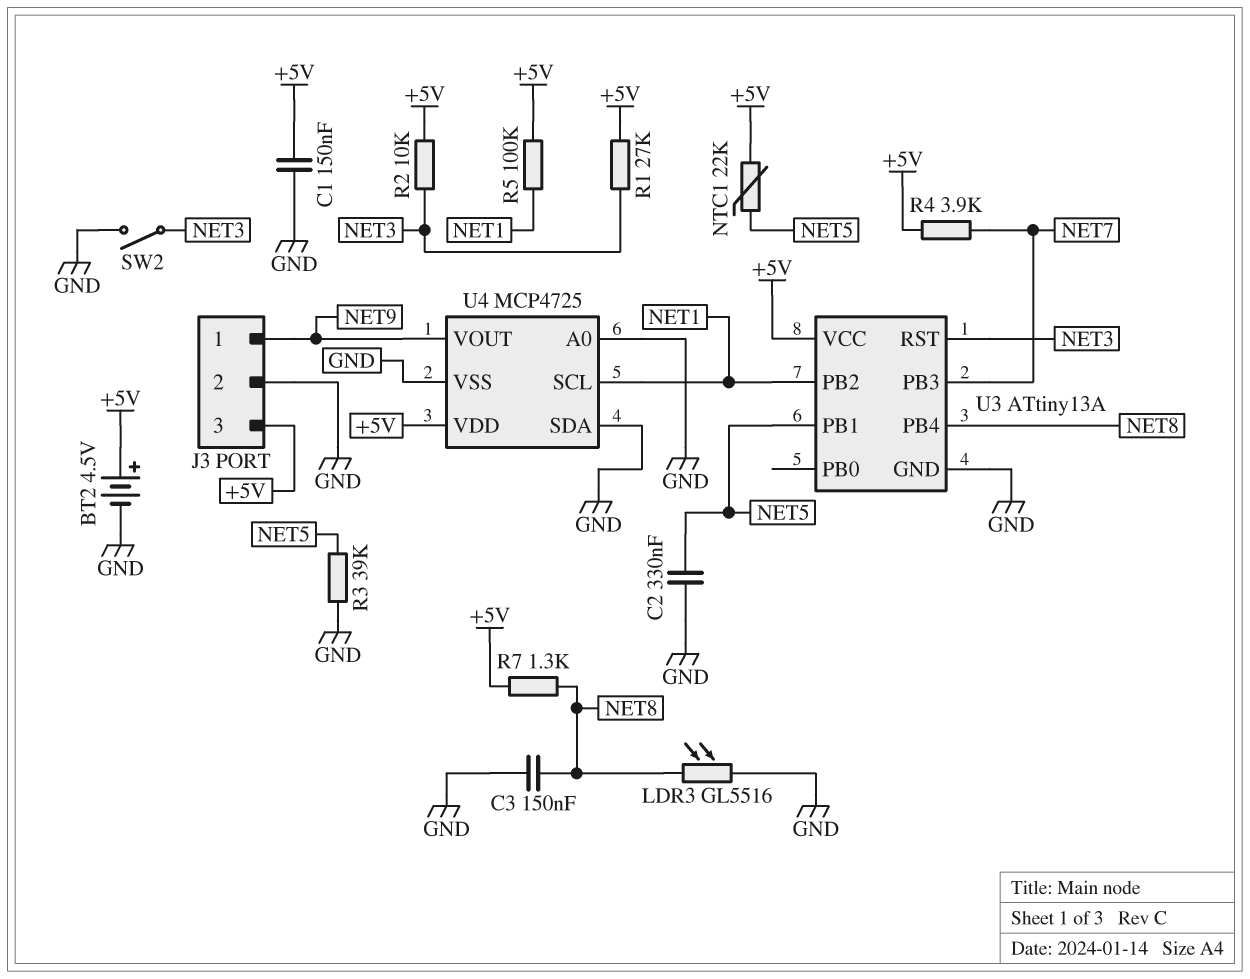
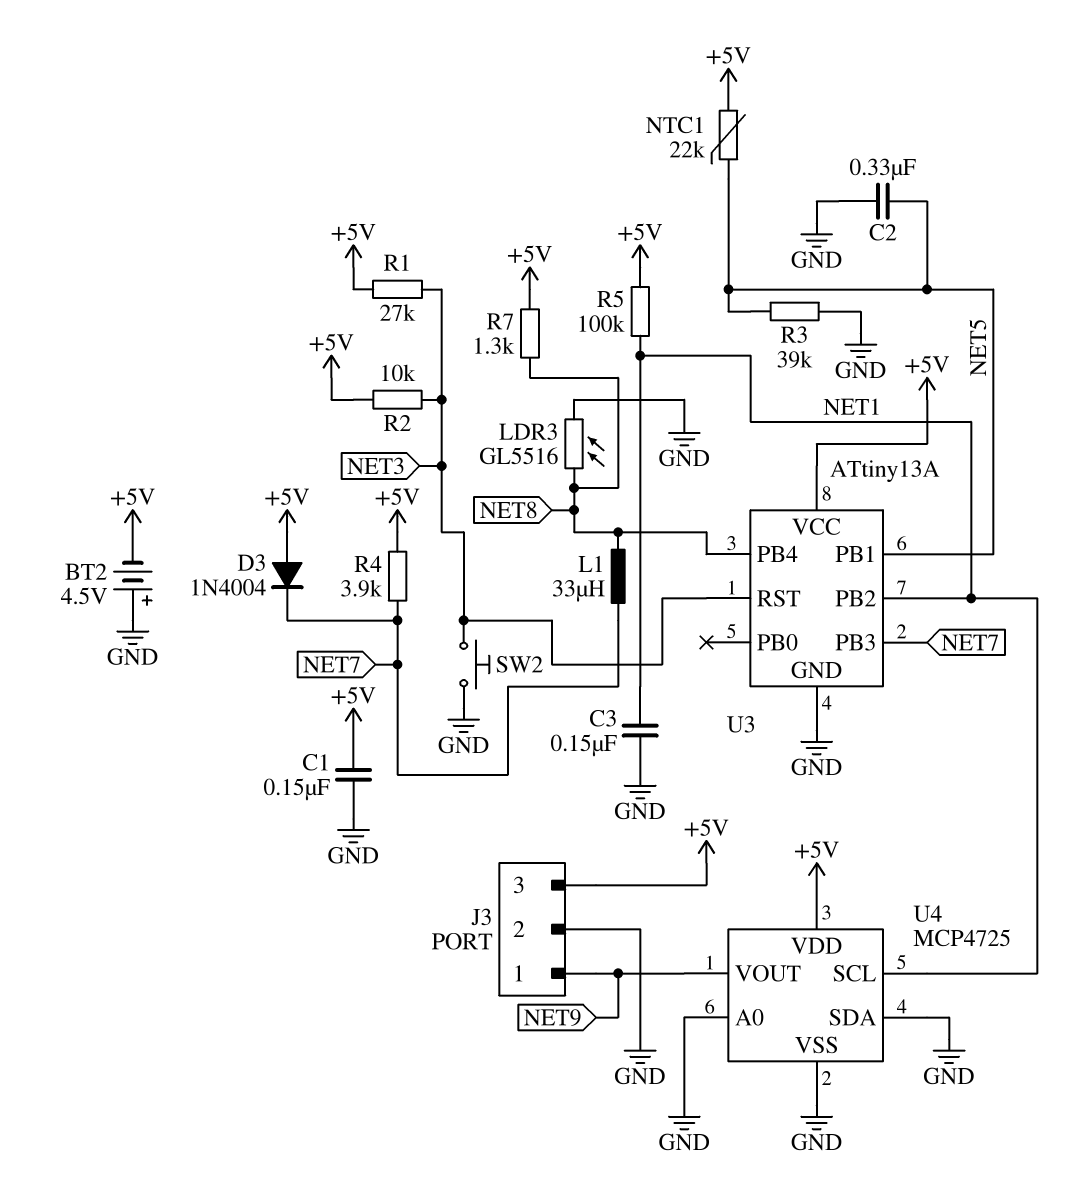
BT2: 4.5V (plus +5V, minus GND) -> 4.5V (plus GND, minus +5V)
C3: 150nF (GND, NET8) -> 150nF (GND, NET1)
D3: none -> diode 1N4004 (A +5V, K NET7)
L1: none -> 33uH (NET7, NET8)
SW2: switch (GND, NET3) -> button (GND, NET3)

